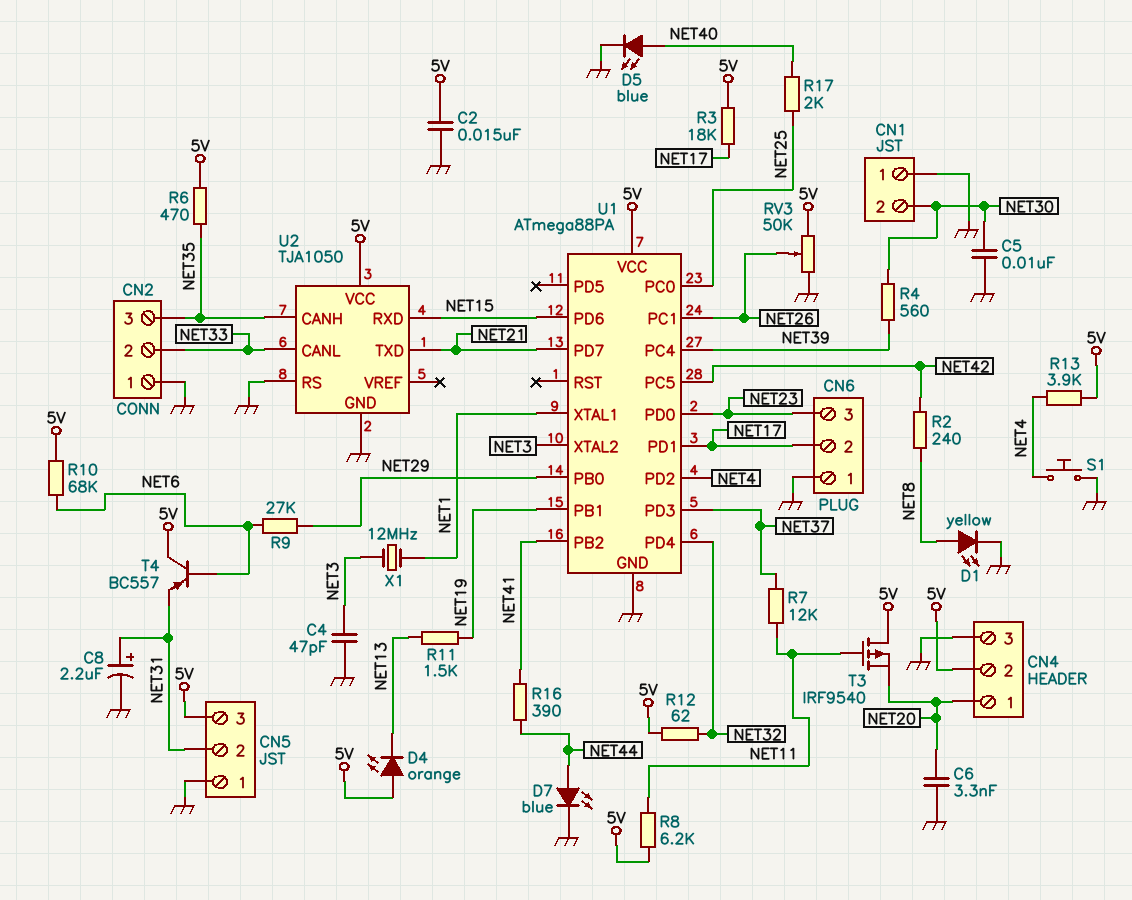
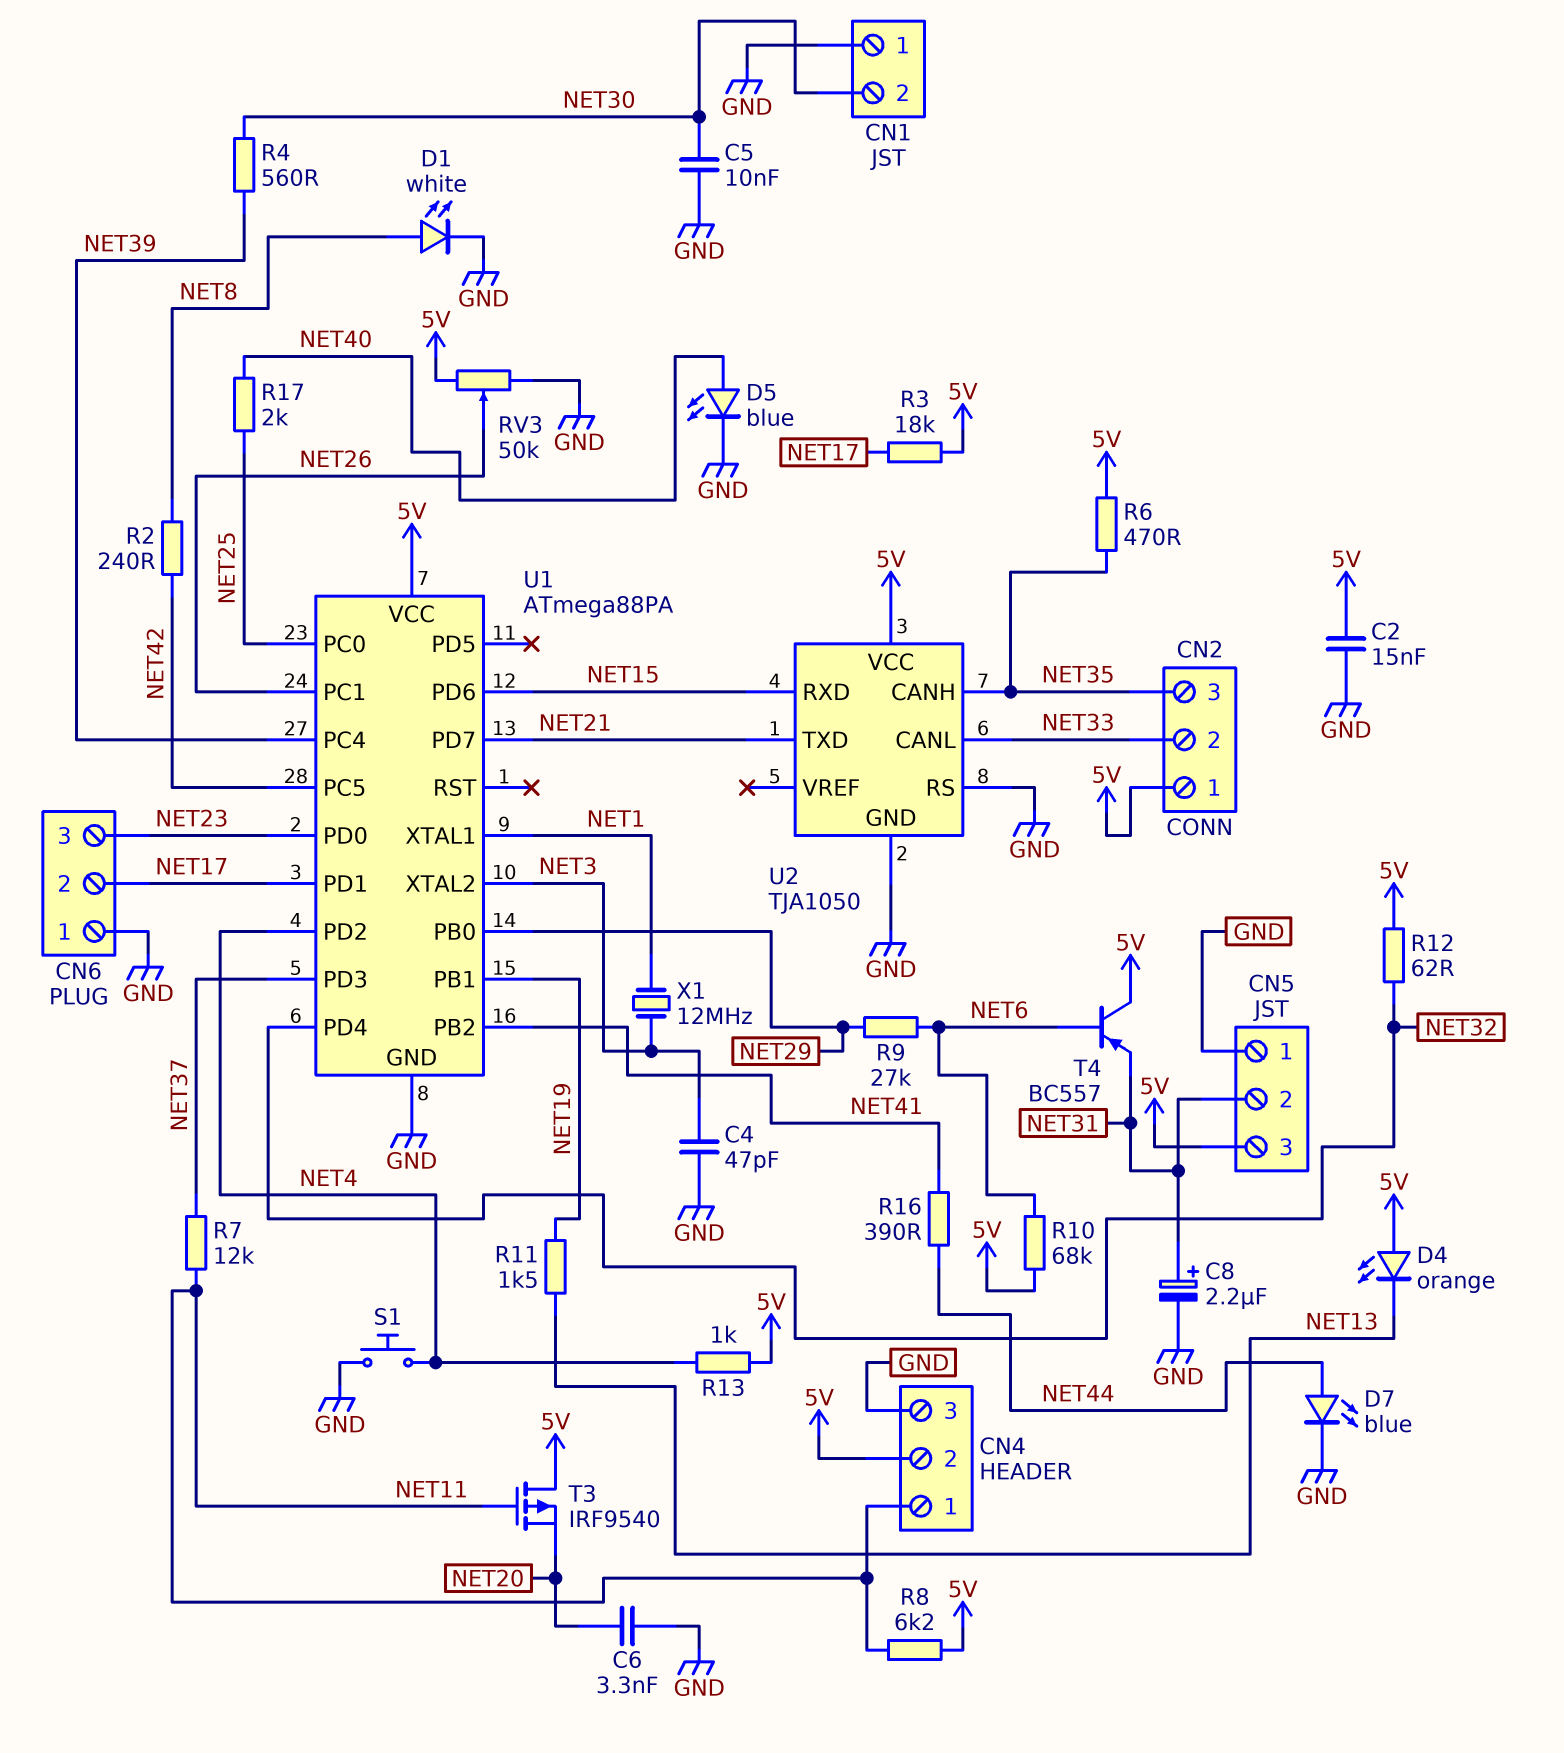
CN2 pin 1: GND -> 5V
CN4 pin 1: NET20 -> NET11
D1: LED yellow (A NET8, K GND) -> LED white (A NET8, K GND)
R13: 3.9k (5V, NET4) -> 1k (5V, NET4)

